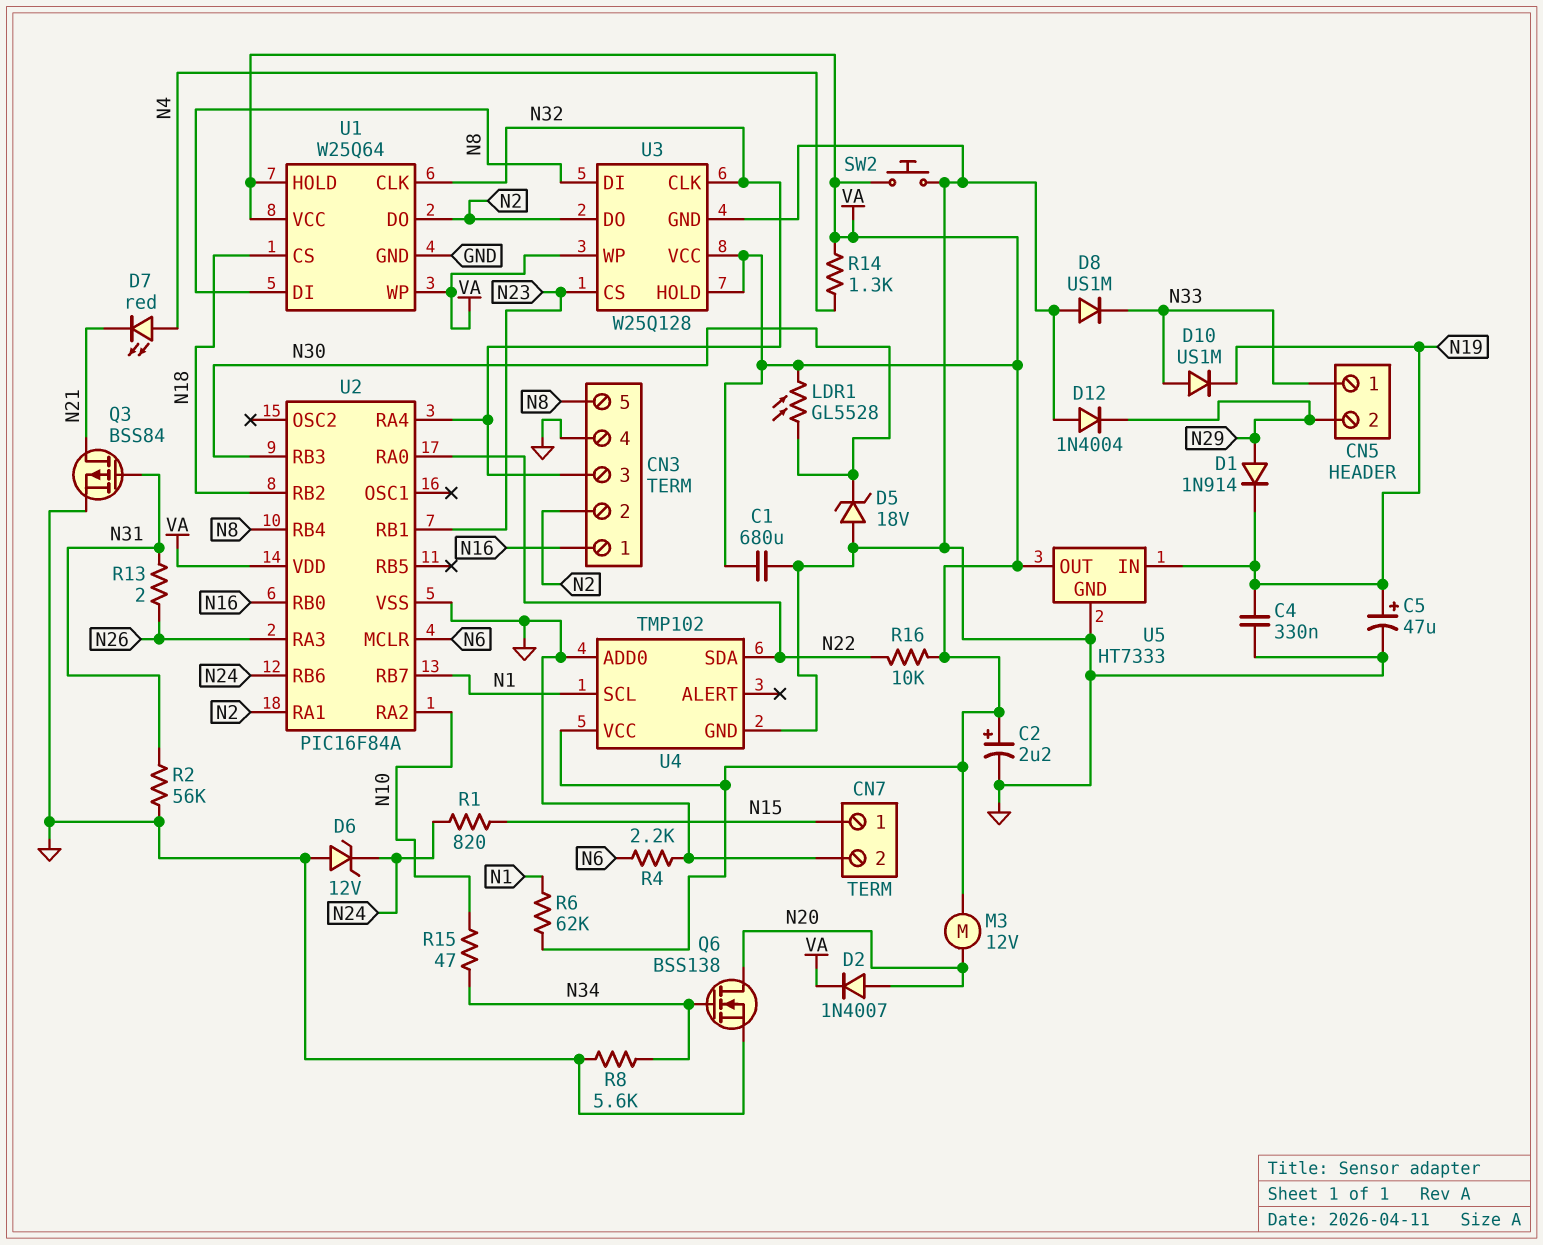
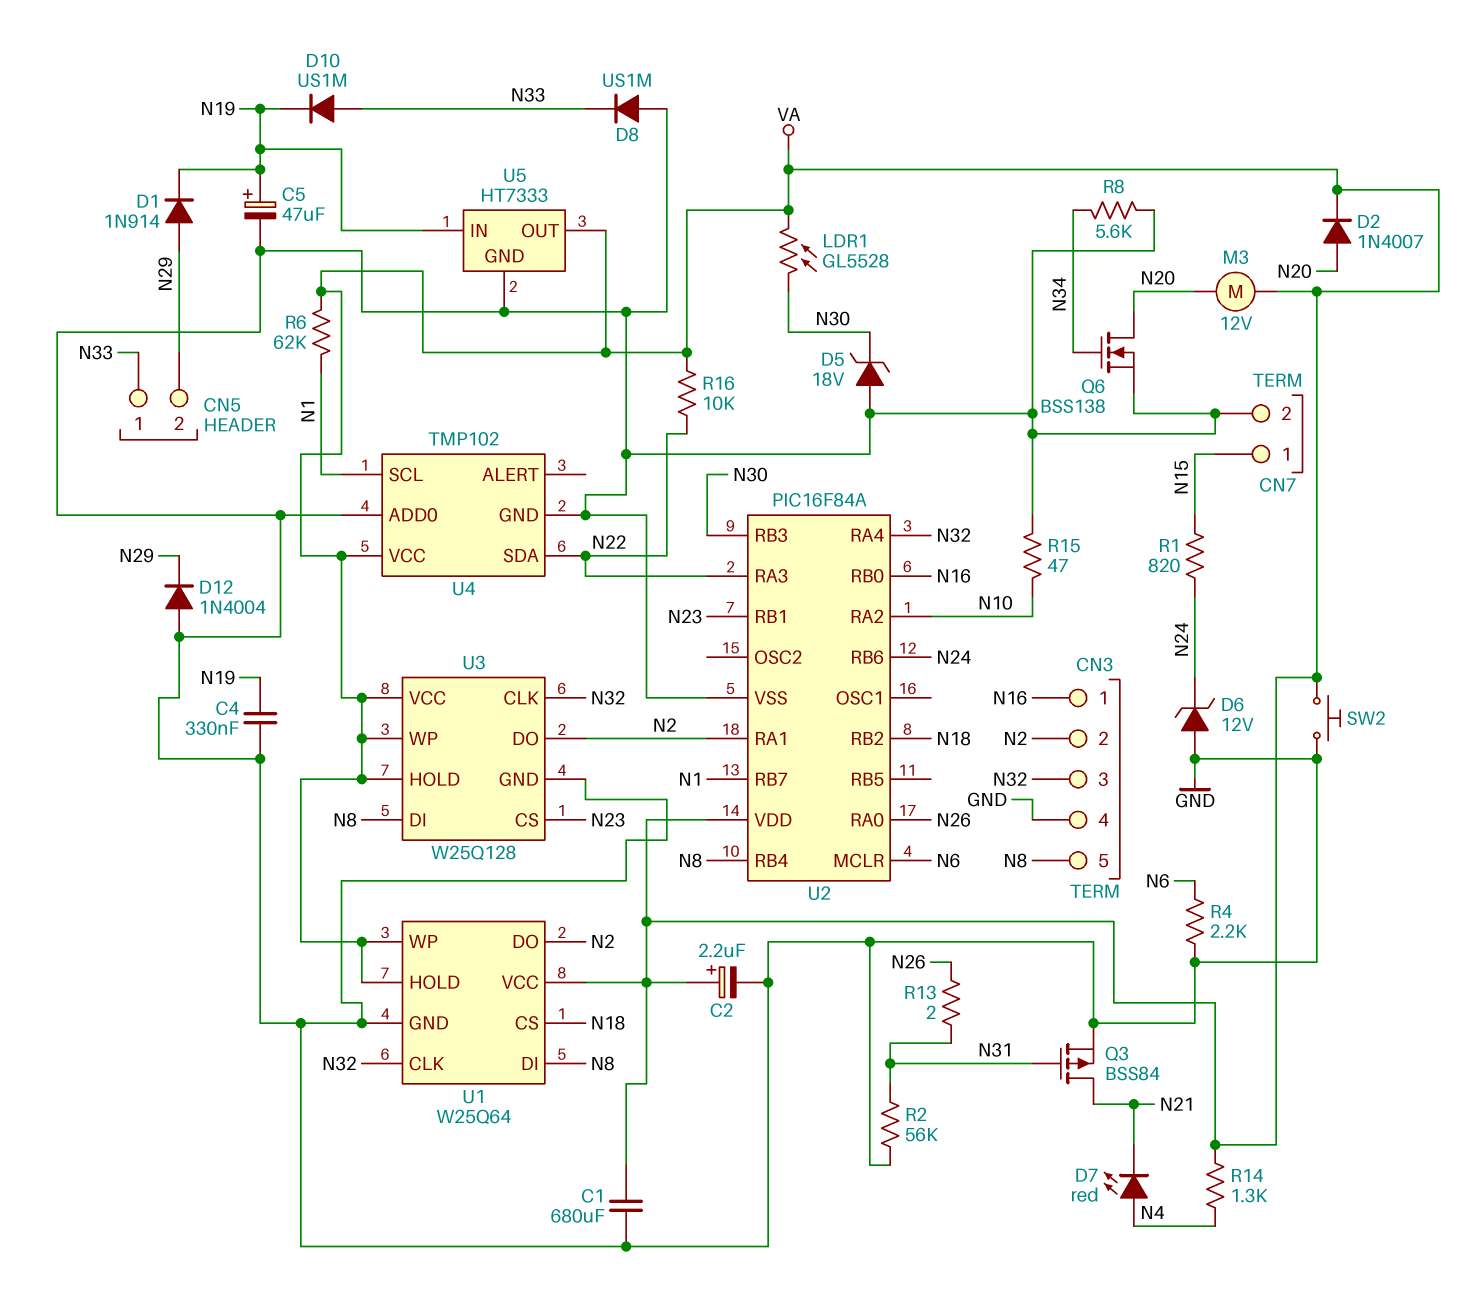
R15: 47 (N10, N34) -> 47 (GND, N10)
U2 pin RA0: N22 -> N26
U2 pin RA3: N26 -> N22

